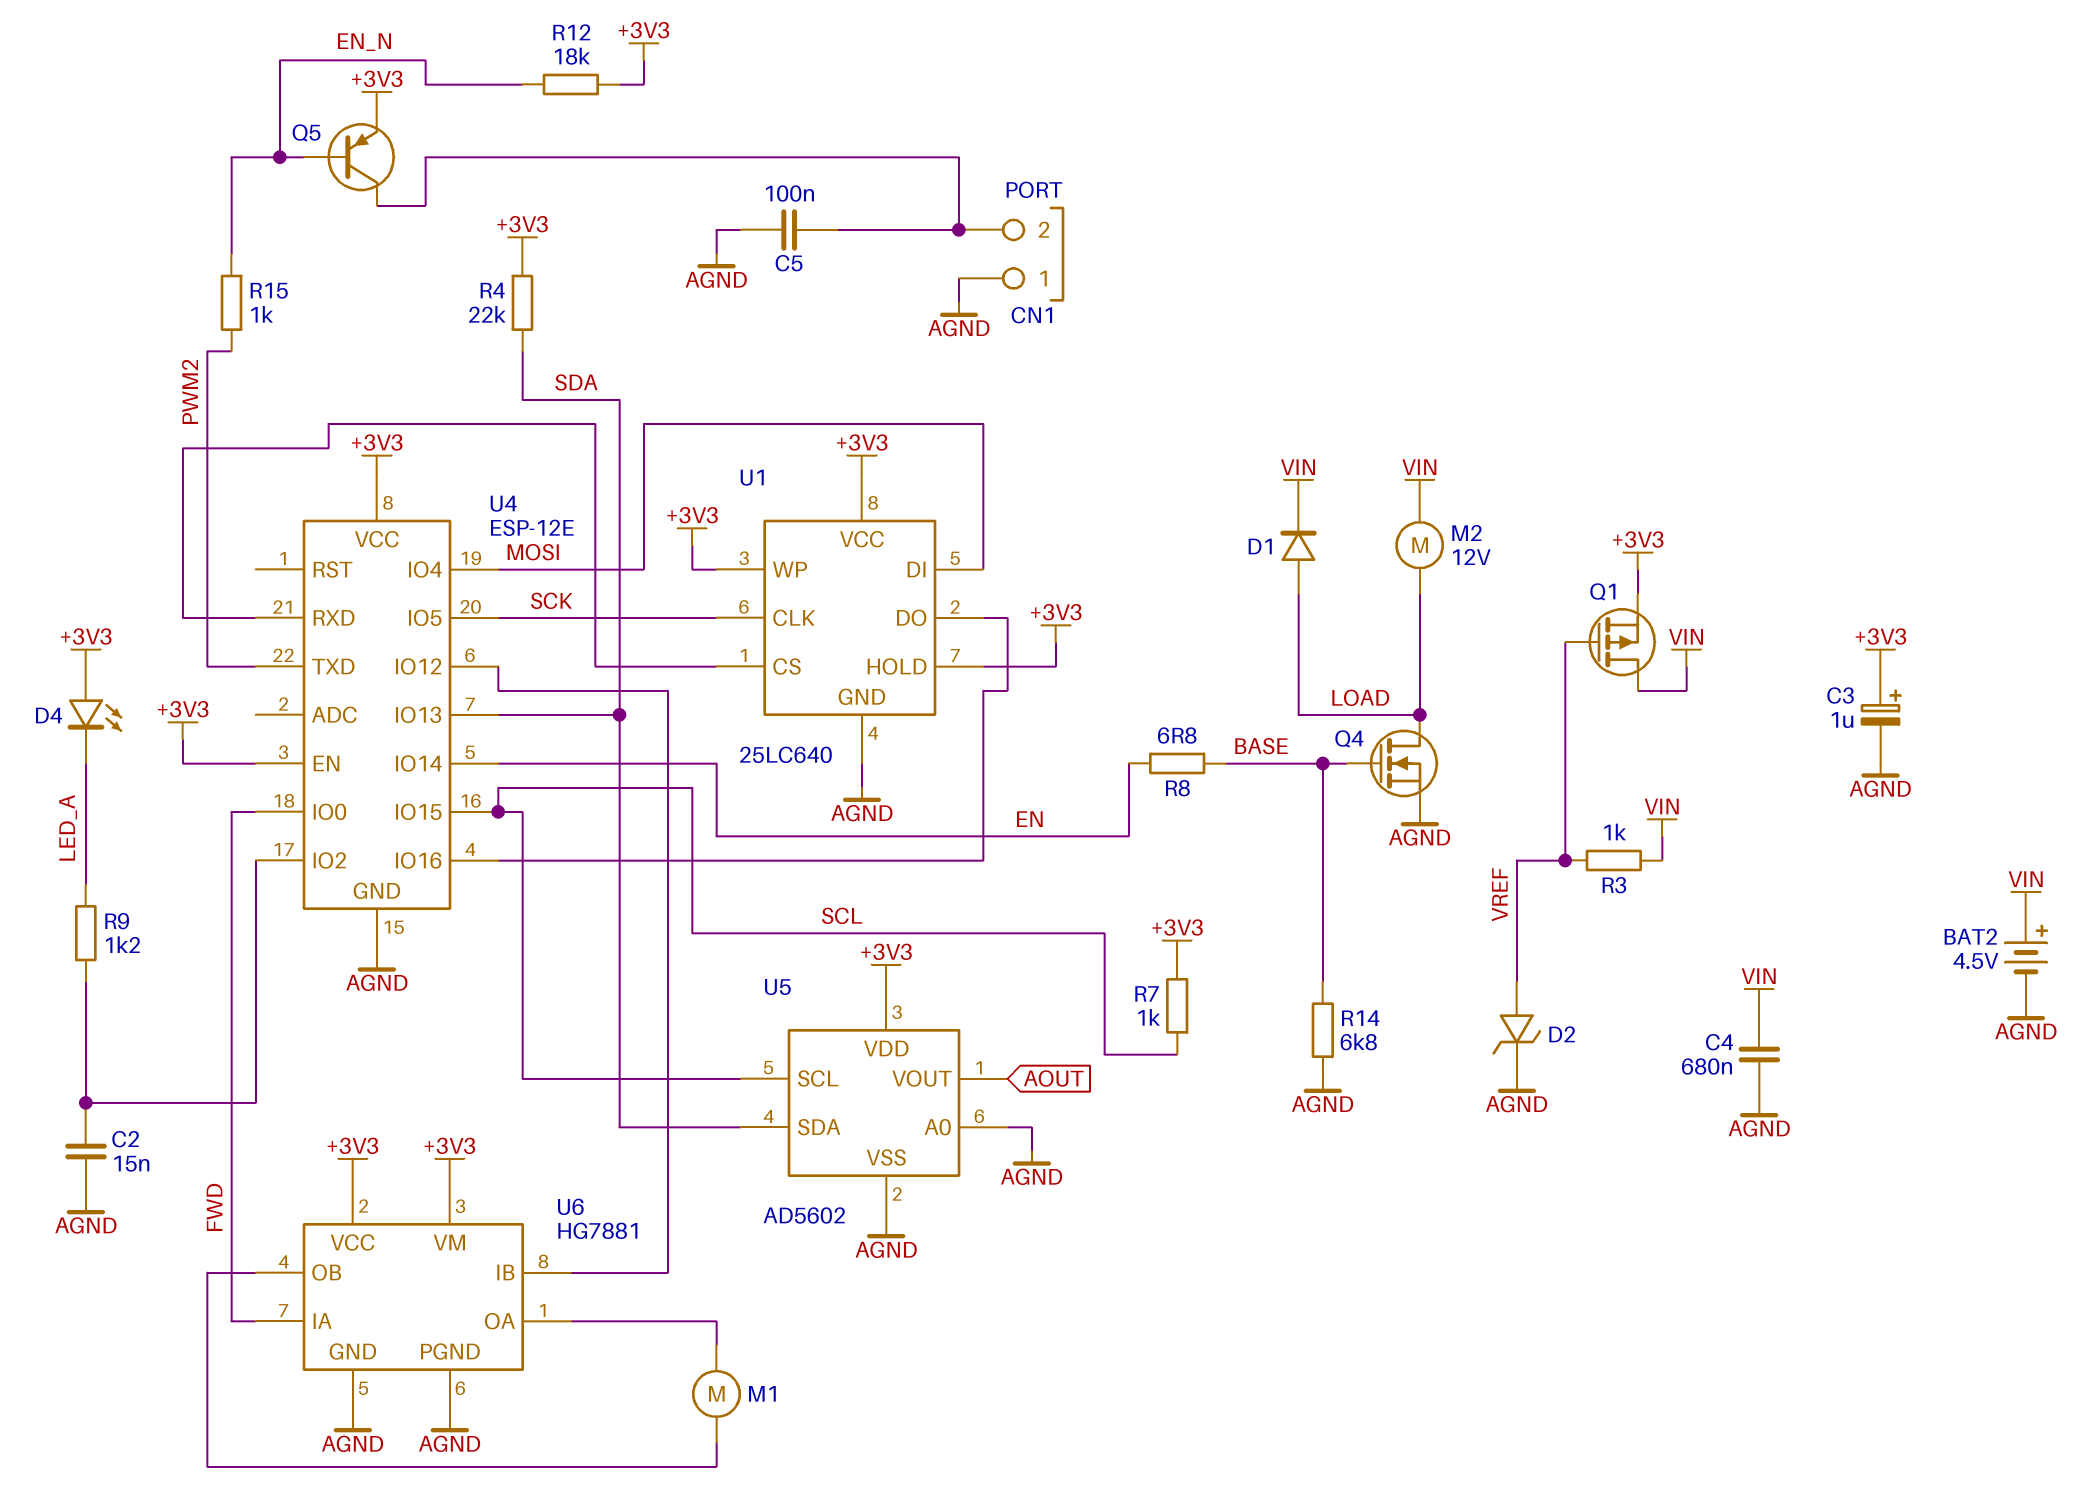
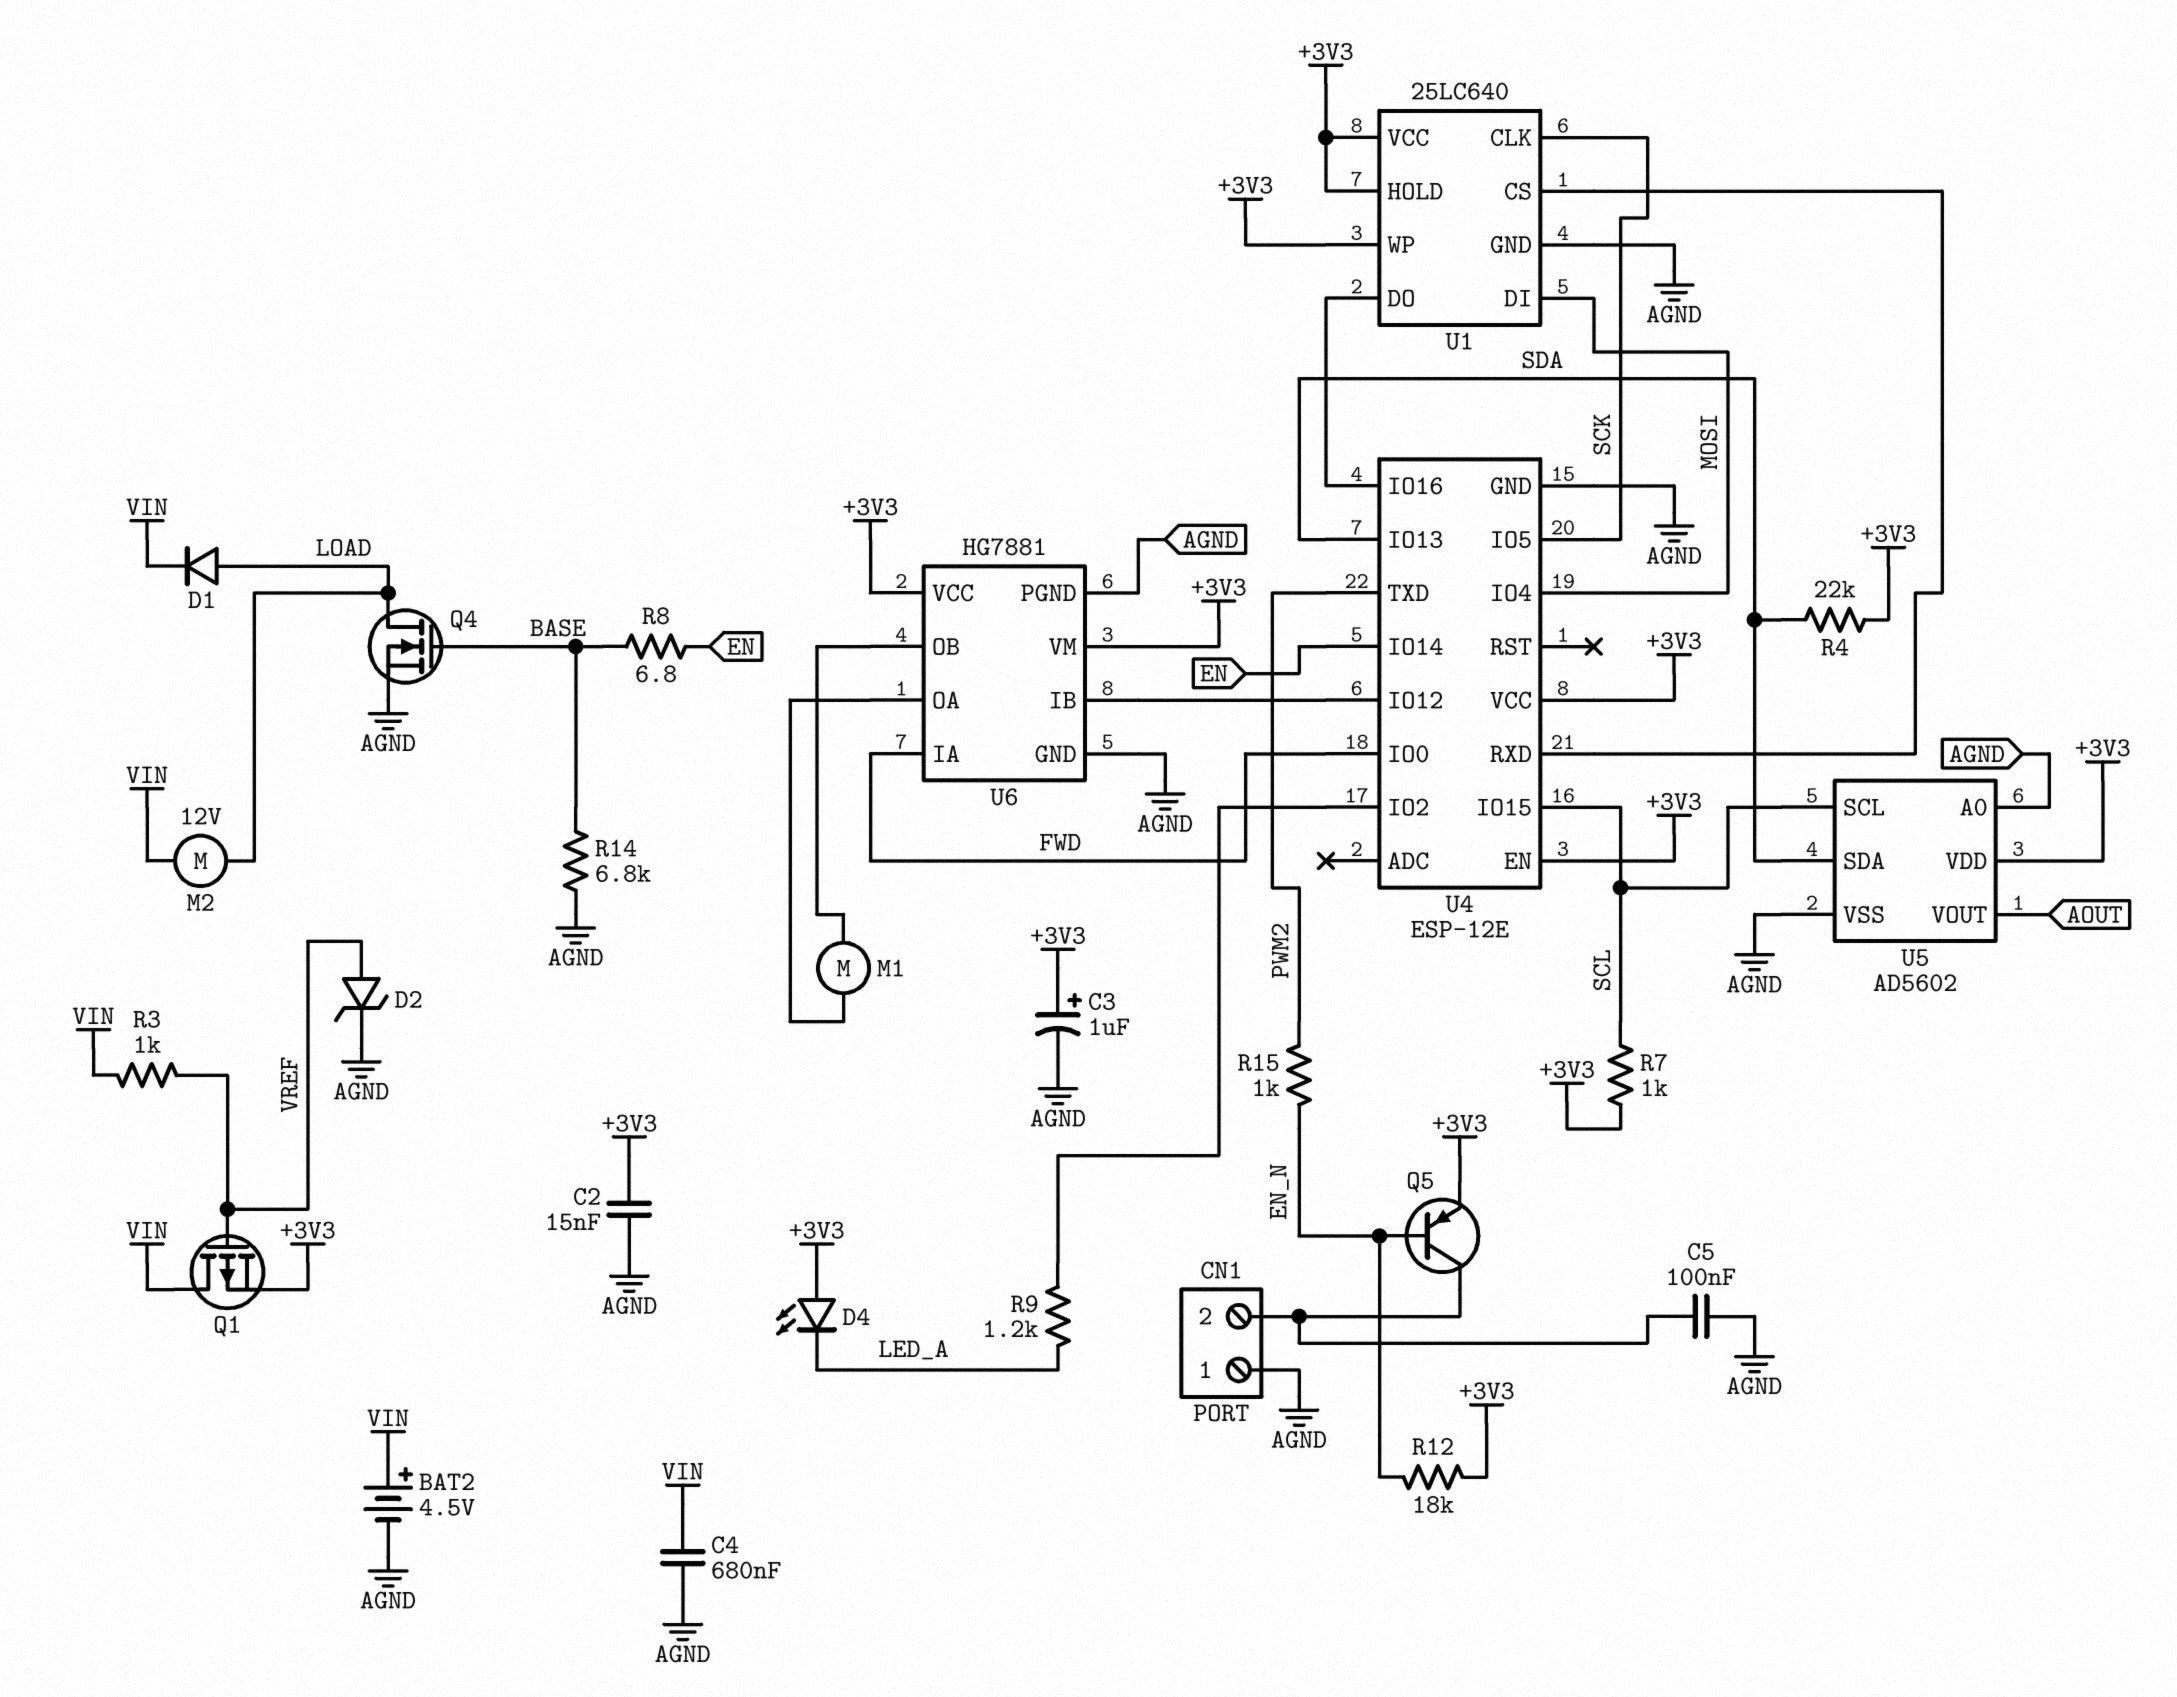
C2: 15nF (AGND, U4/IO2) -> 15nF (+3V3, AGND)

